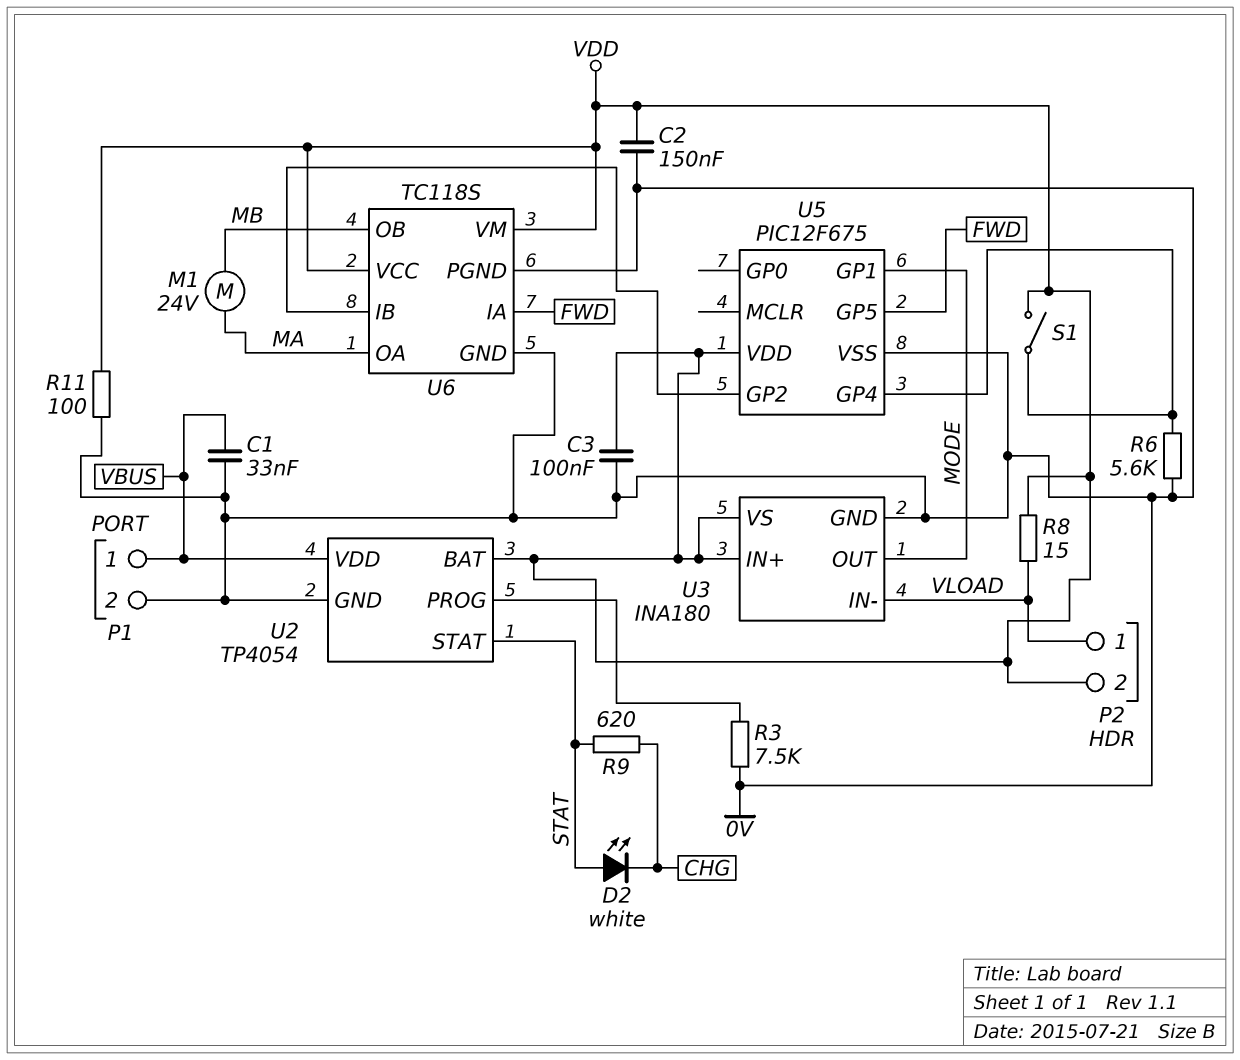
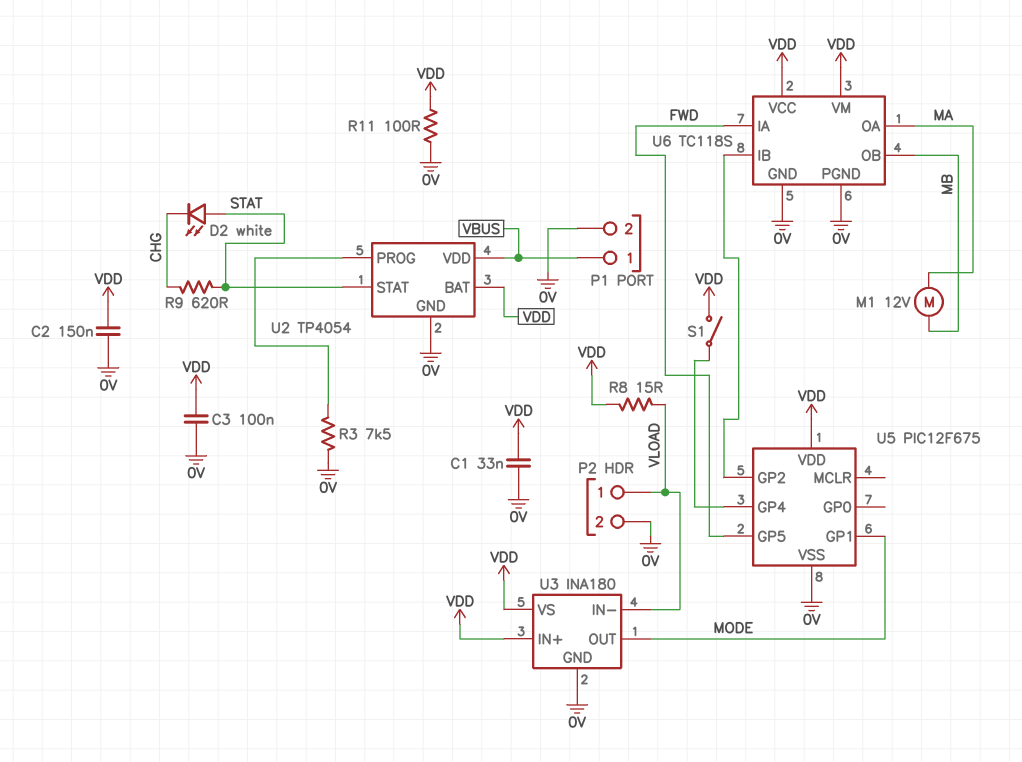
C1: 33nF (0V, VBUS) -> 33nF (0V, VDD)
M1: motor 24V (MA, MB) -> motor 12V (MA, MB)
P2 pin 2: VDD -> 0V
R6: 5.6k (0V, U5/GP4) -> none

